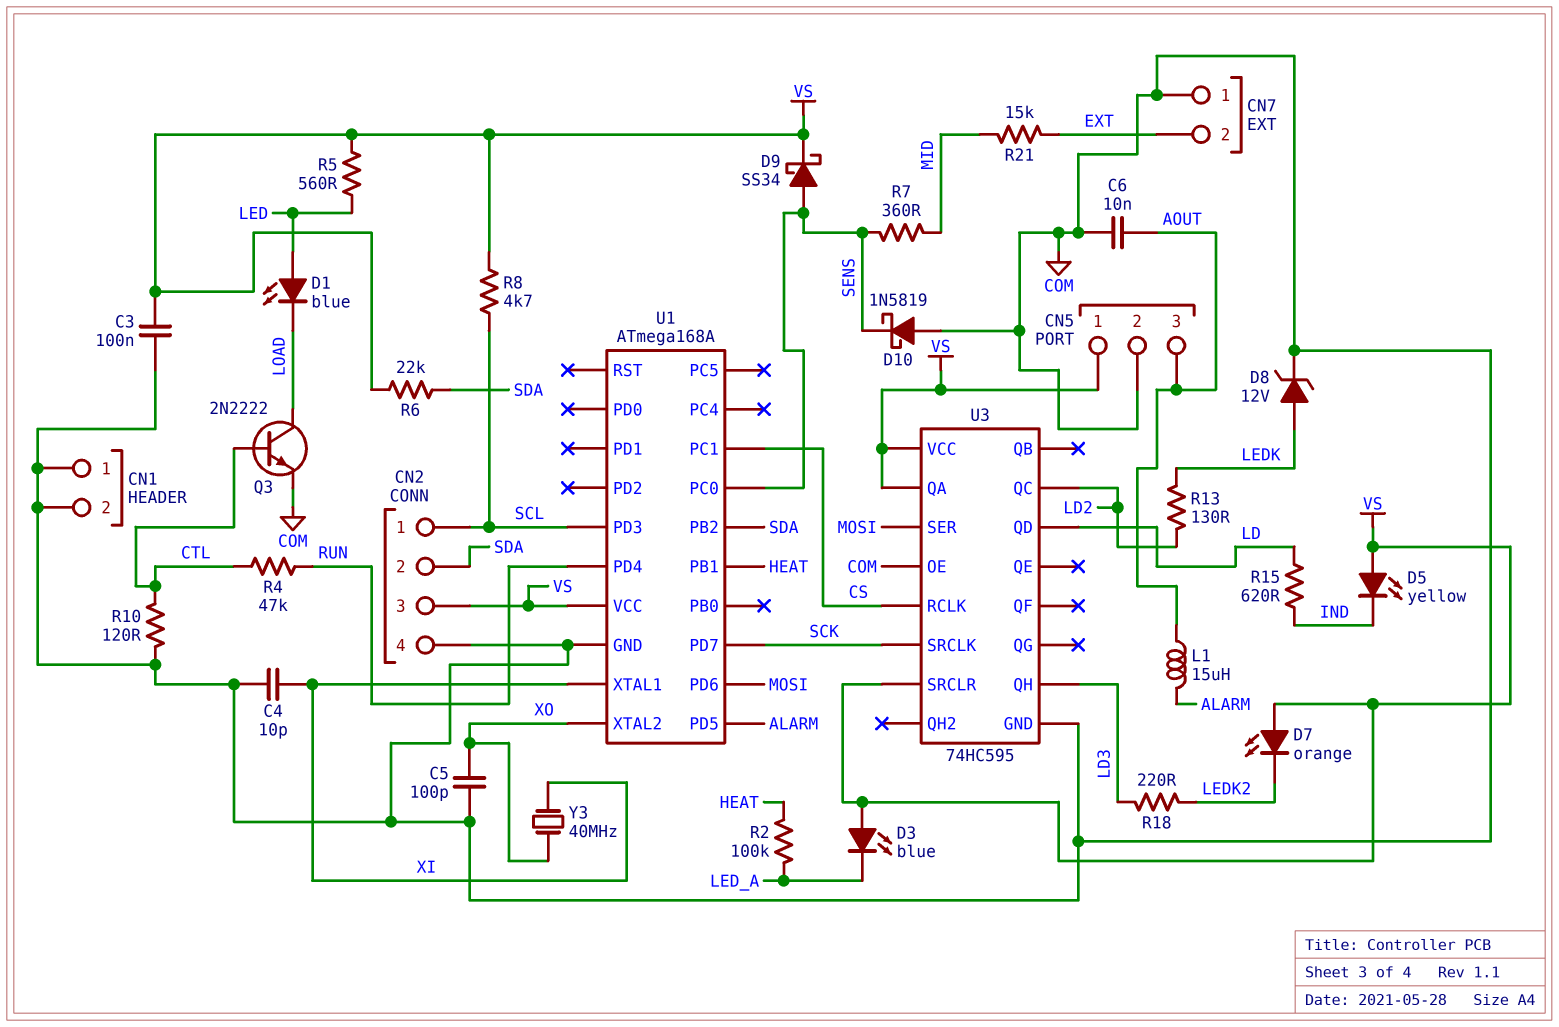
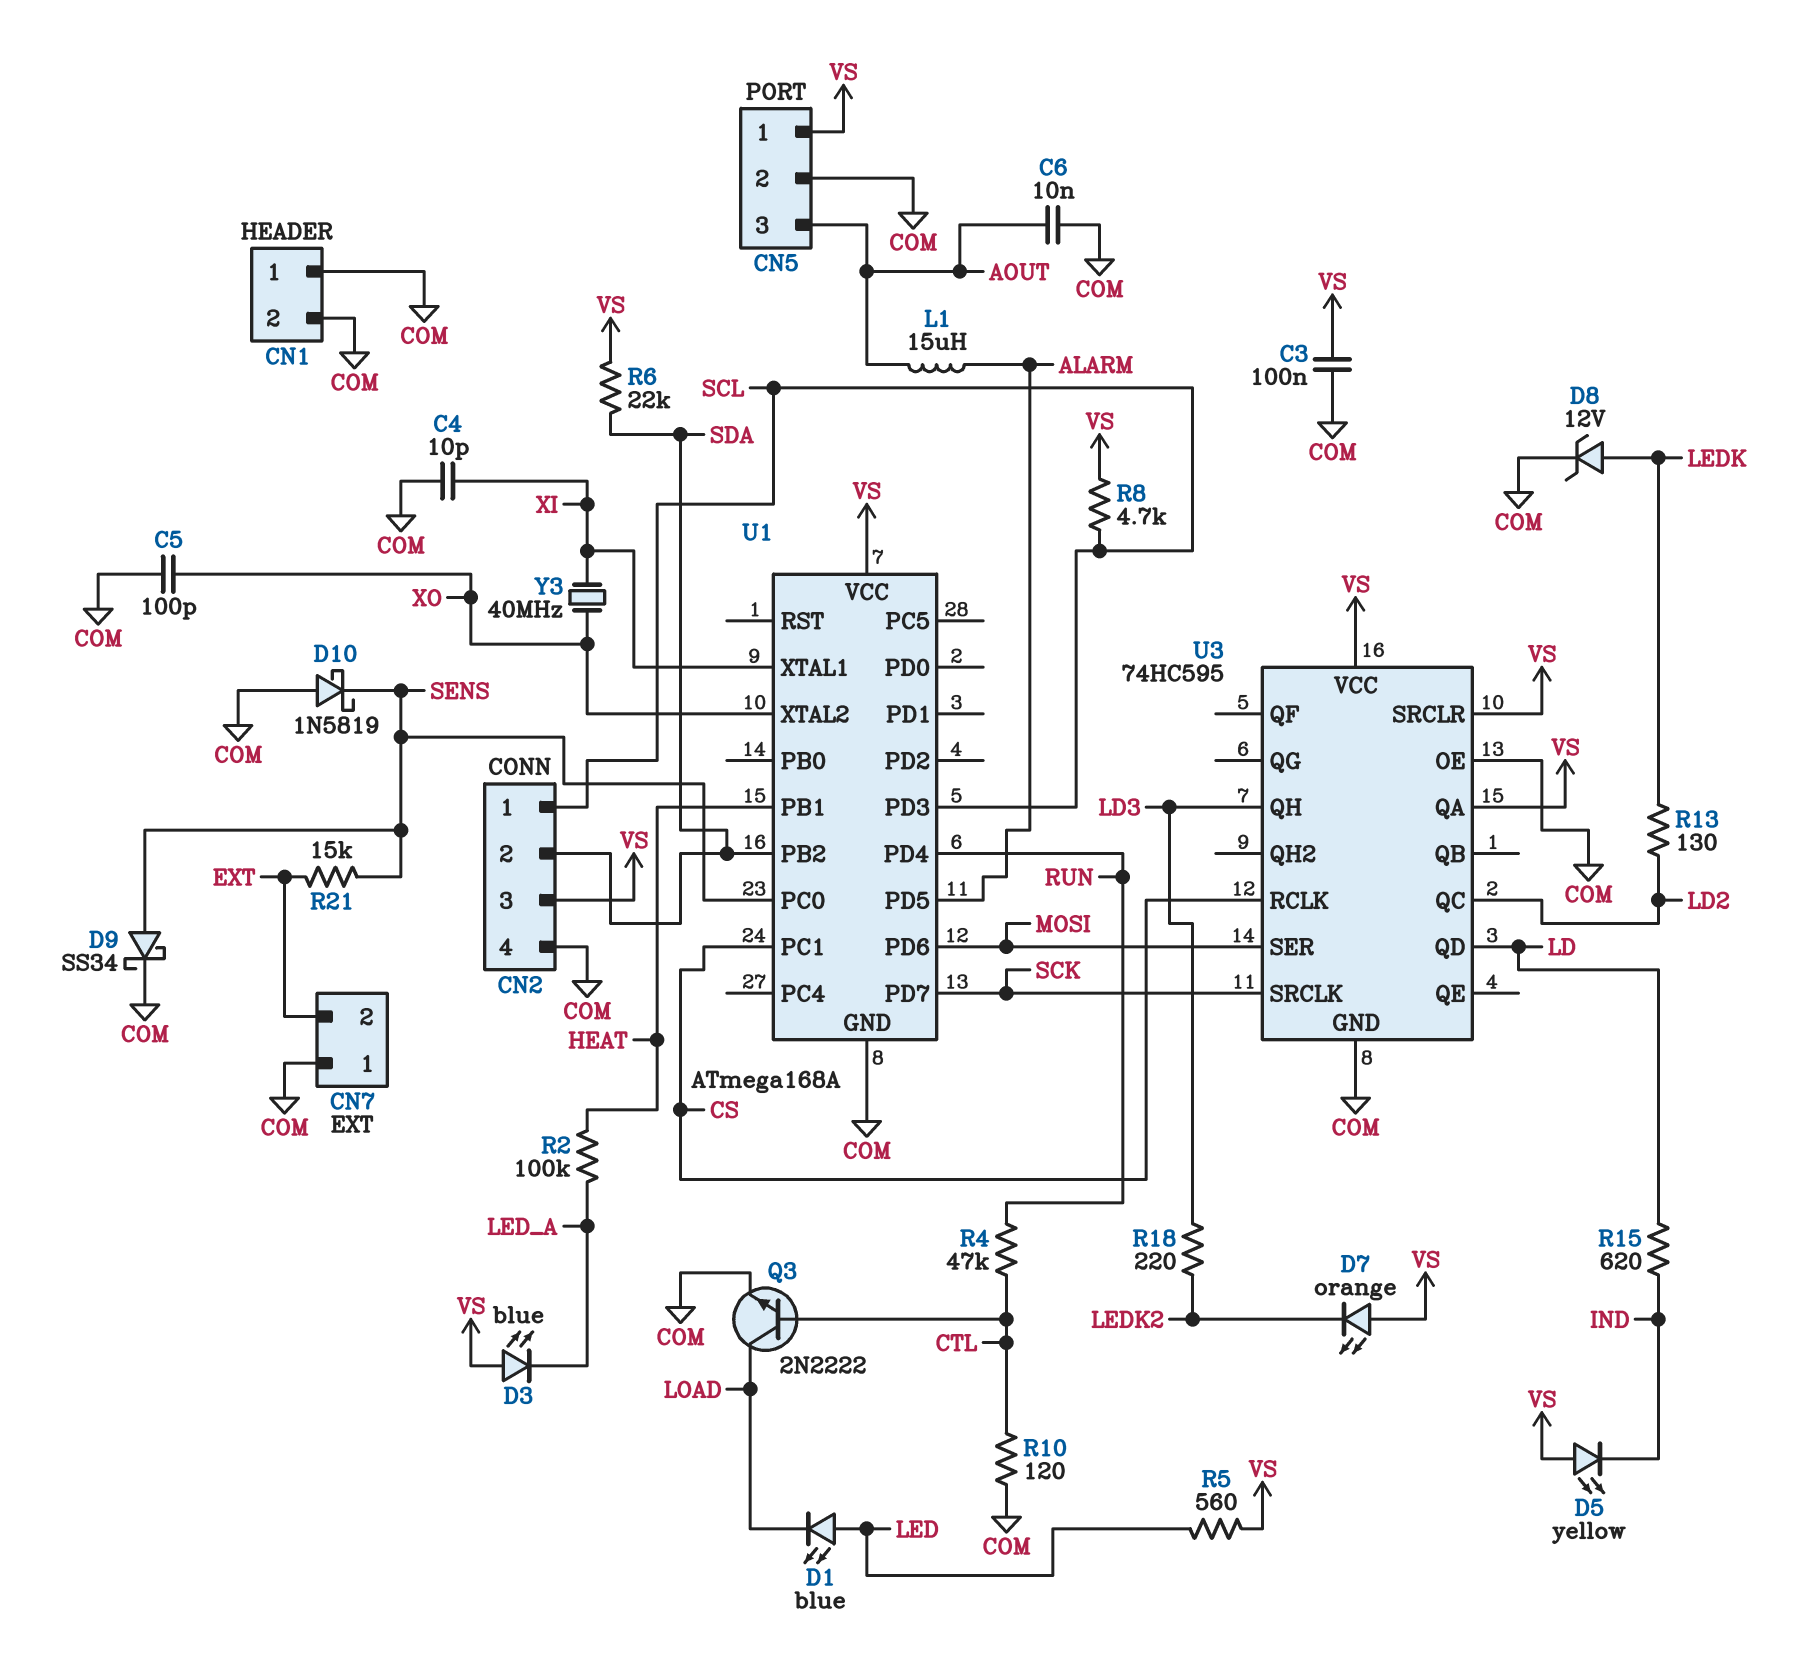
D9: schottky SS34 (A SENS, K VS) -> schottky SS34 (A SENS, K COM)
R7: 360 (MID, SENS) -> none
R21: 15k (EXT, MID) -> 15k (EXT, SENS)

